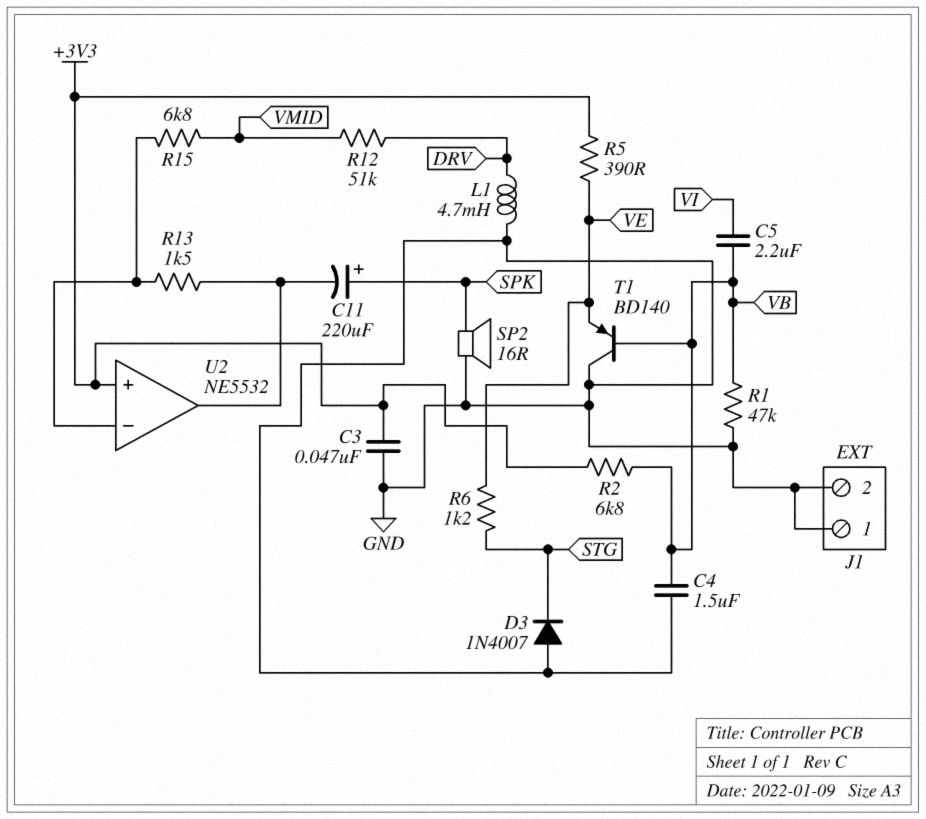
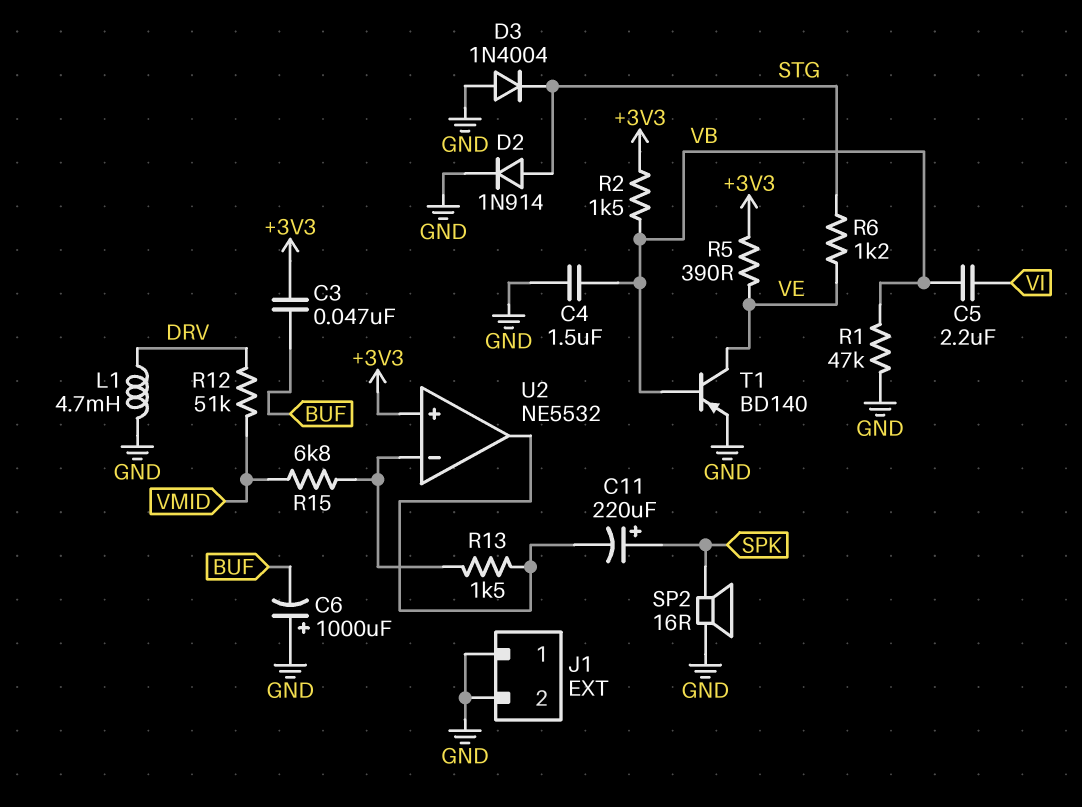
C3: 47nF (+3V3, GND) -> 47nF (+3V3, BUF)
C6: none -> 1000uF (plus GND, minus BUF)
D2: none -> diode 1N914 (A STG, K GND)
D3: diode 1N4007 (A GND, K STG) -> diode 1N4004 (A GND, K STG)
R2: 6.8k (+3V3, VB) -> 1.5k (+3V3, VB)
T1: PNP BD140 (B VB, C GND, E VE) -> PNP BD140 (B VB, C VE, E GND)

